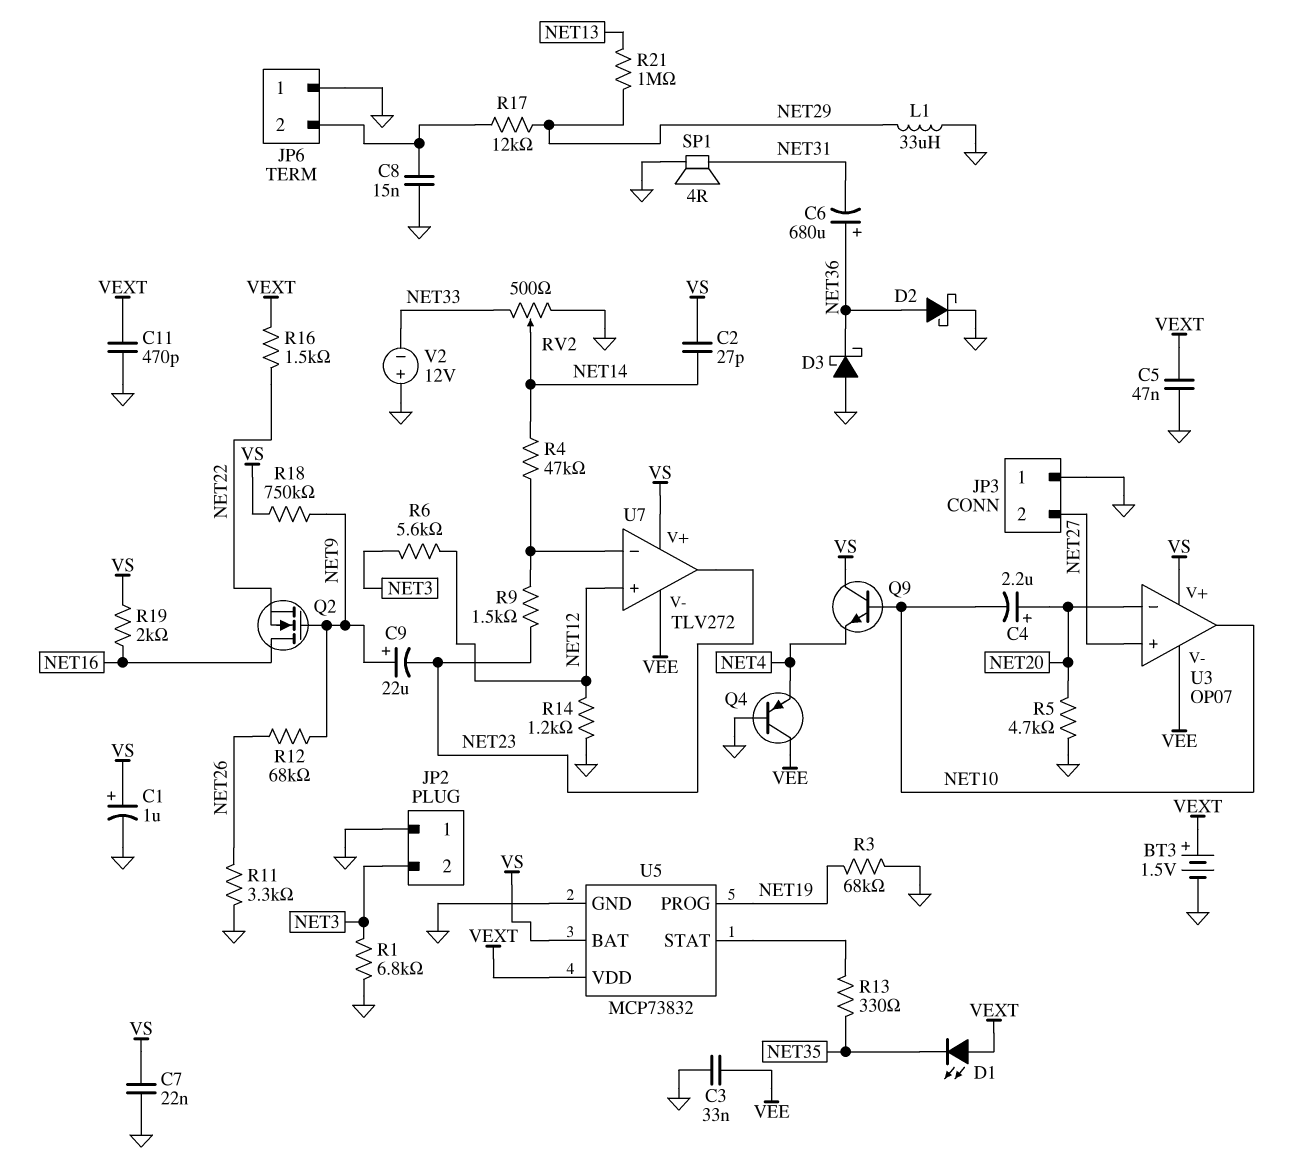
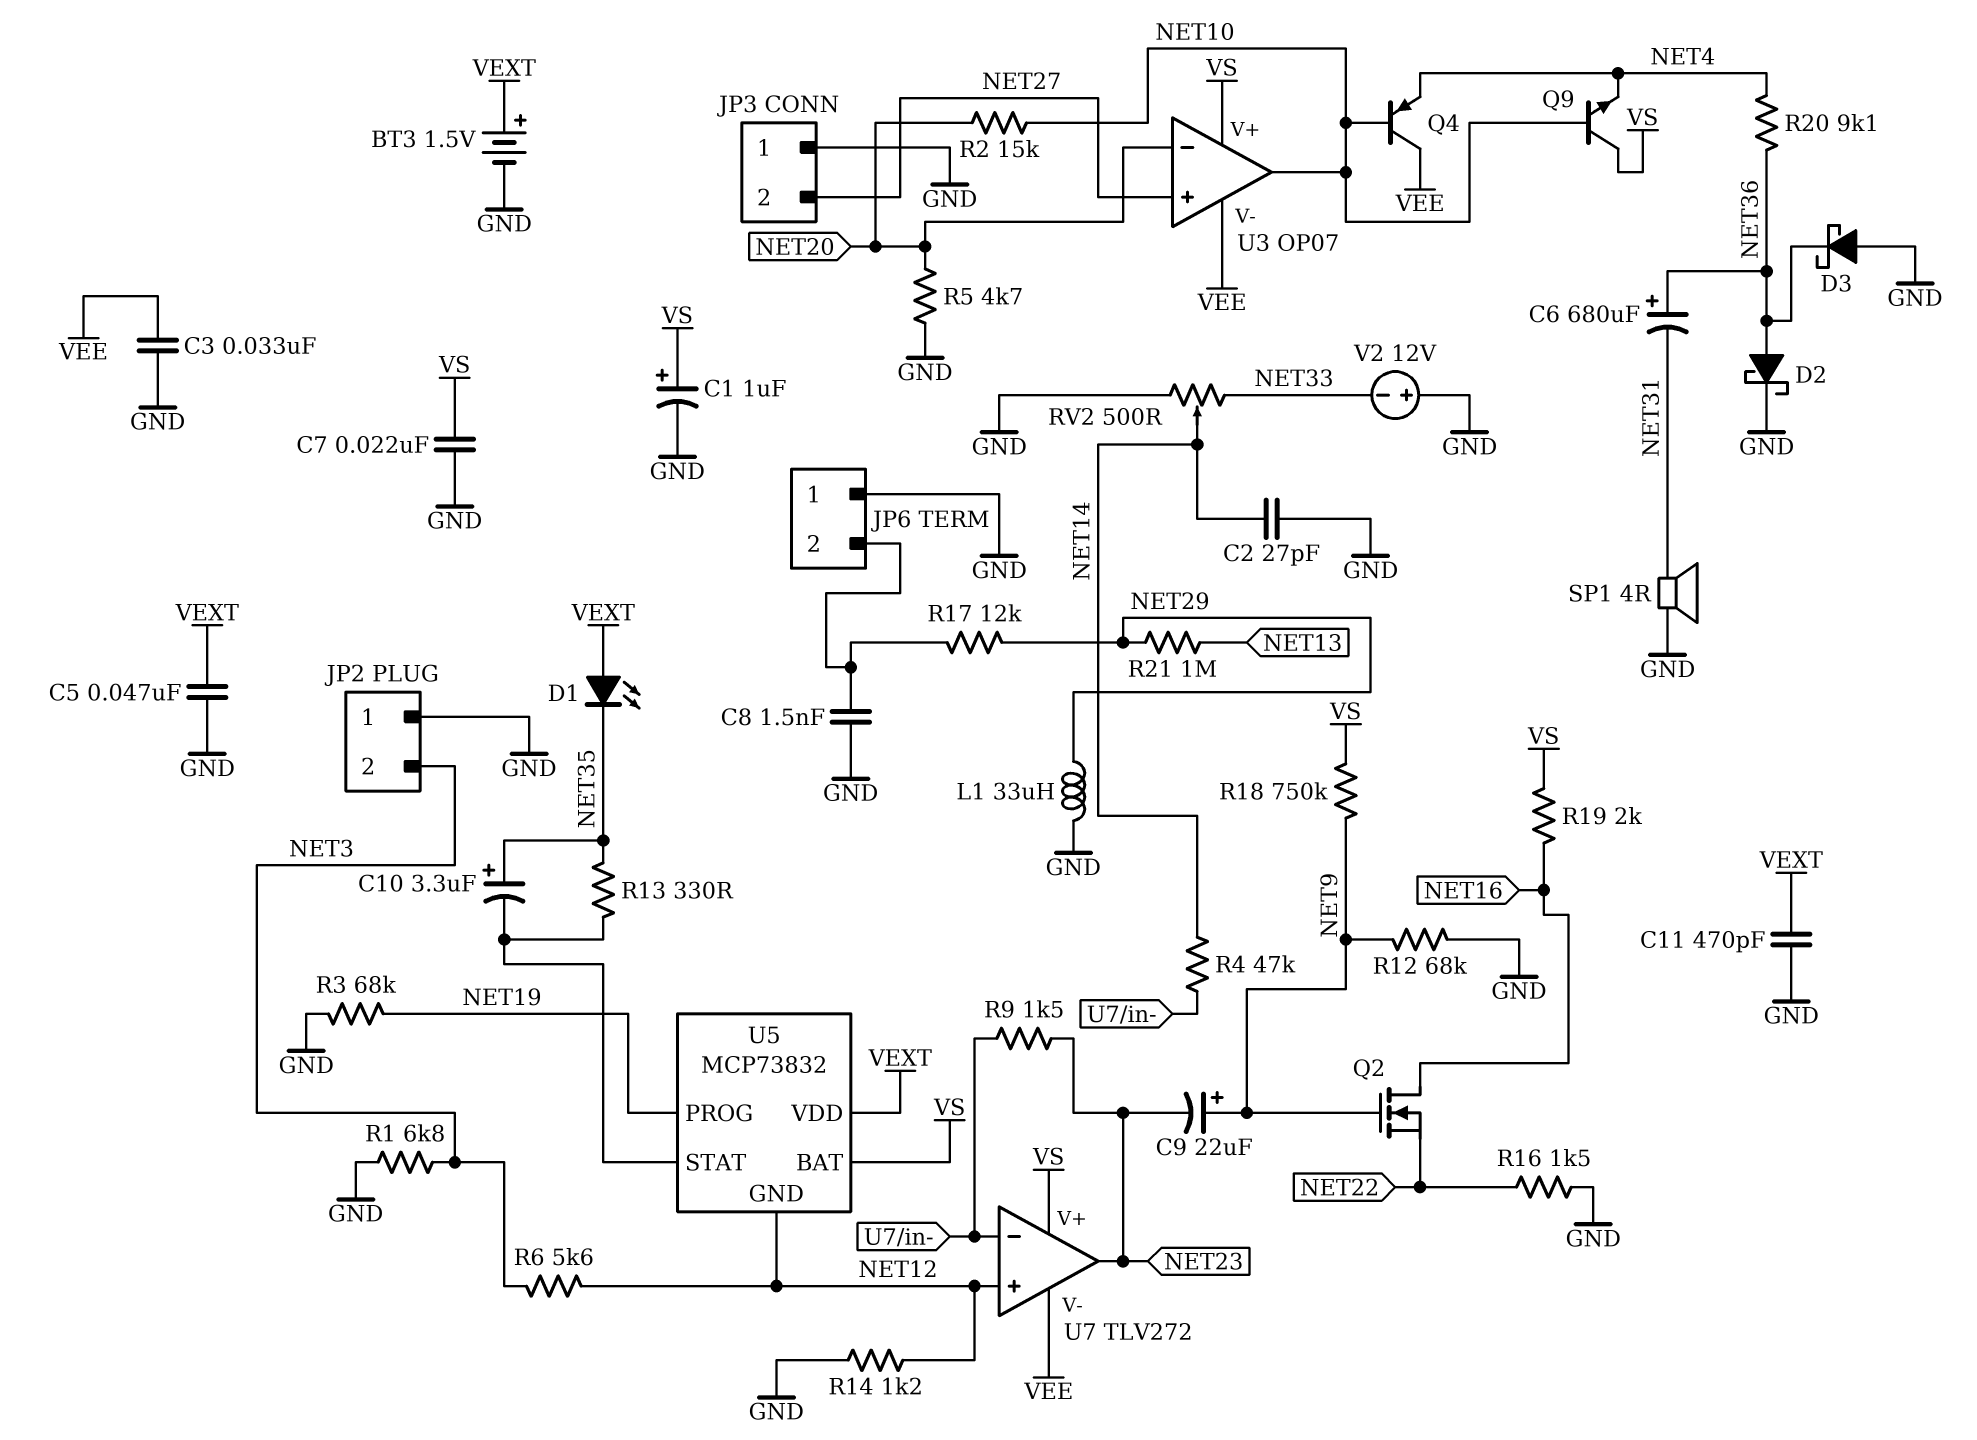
C2: 27pF (NET14, VS) -> 27pF (GND, NET14)
C4: 2.2uF (plus NET20, minus NET10) -> none
C8: 15nF (GND, JP6/2) -> 1.5nF (GND, JP6/2)
C10: none -> 3.3uF (plus NET35, minus U5/STAT)
Q4: PNP (B GND, C VEE, E NET4) -> PNP (B NET10, C VEE, E NET4)
R2: none -> 15k (NET10, NET20)
R11: 3.3k (GND, NET26) -> none
R12: 68k (NET9, NET26) -> 68k (GND, NET9)
R16: 1.5k (NET22, VEXT) -> 1.5k (GND, NET22)
R20: none -> 9.1k (NET4, NET36)
U5 pin GND: GND -> NET12

